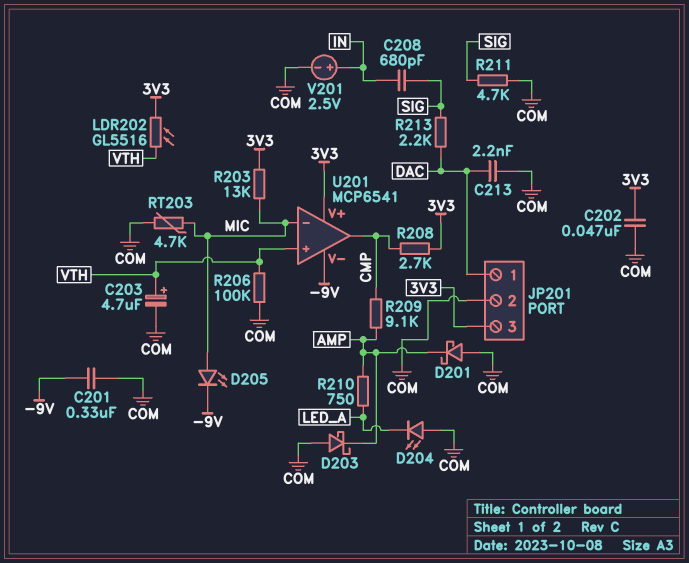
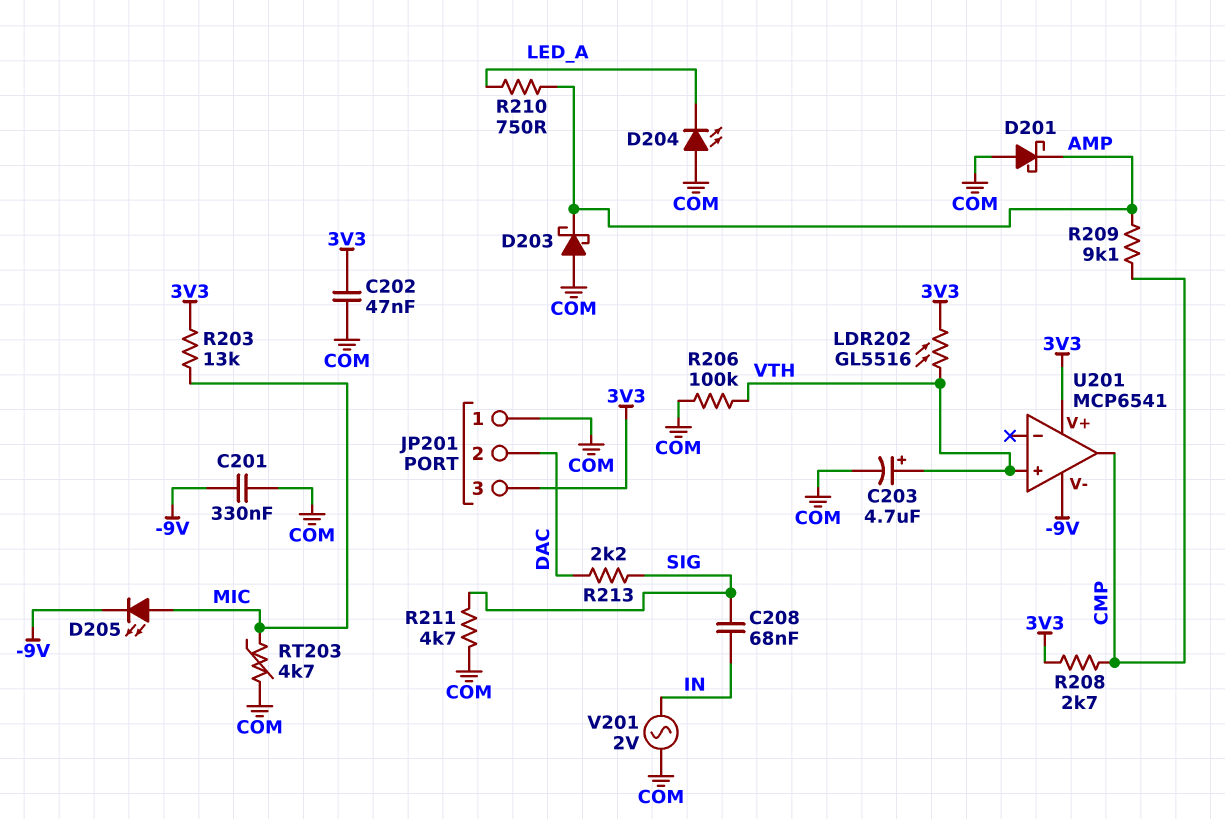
C208: 680pF (IN, SIG) -> 68nF (IN, SIG)
C213: 2.2nF (COM, DAC) -> none
JP201 pin 1: DAC -> COM
JP201 pin 2: COM -> DAC
U201 pin in-: MIC -> none
V201: 2.5V (plus IN, minus COM) -> AC 2V (COM, IN)

